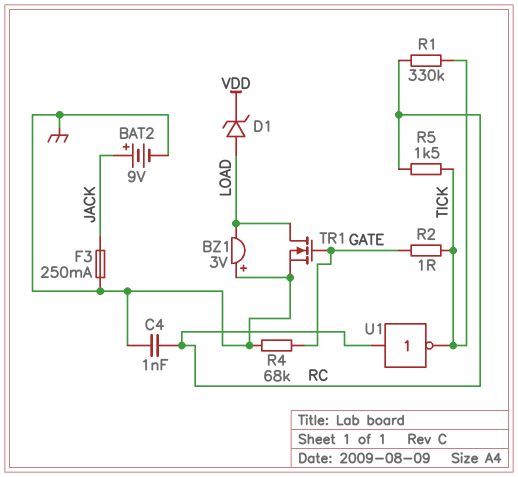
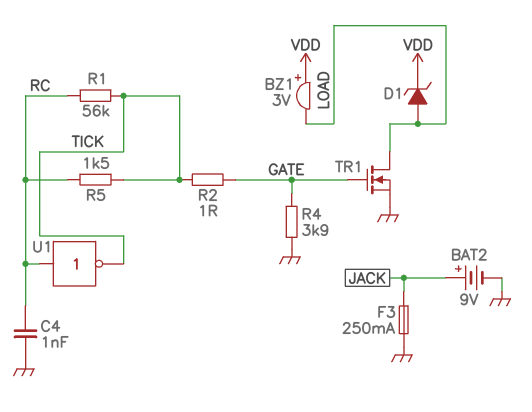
BZ1: buzzer 3V (plus GND, minus LOAD) -> buzzer 3V (plus VDD, minus LOAD)
R1: 330k (RC, TICK) -> 56k (RC, TICK)
R4: 68k (GATE, GND) -> 3.9k (GATE, GND)

